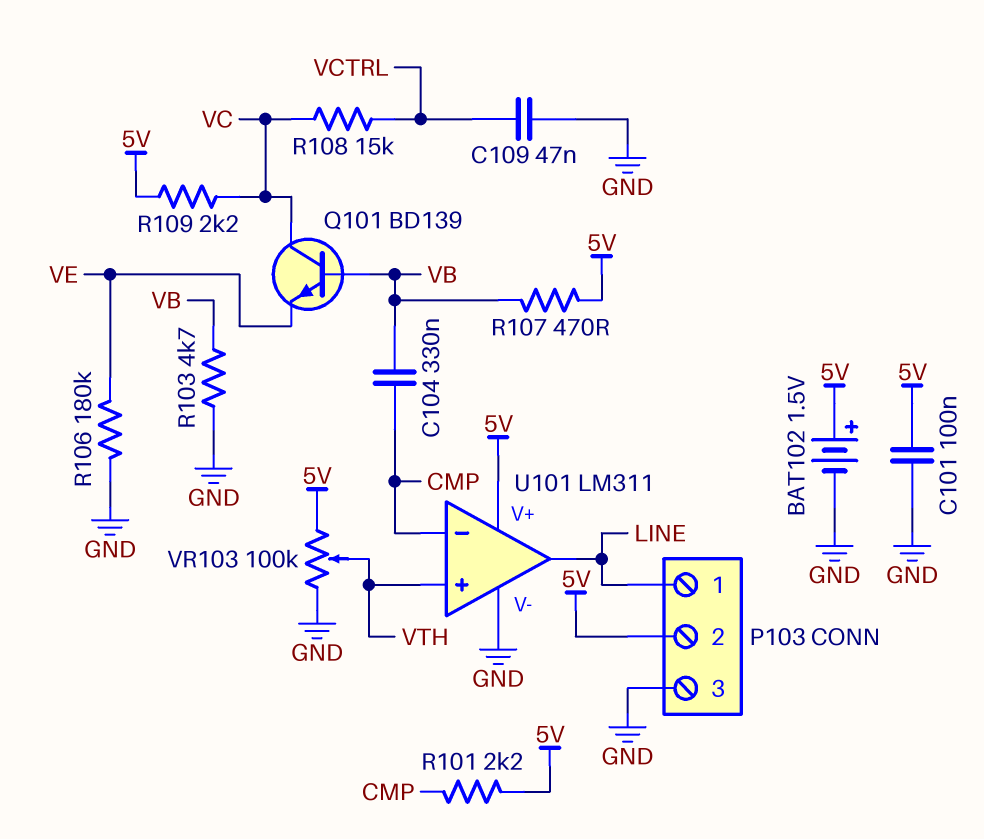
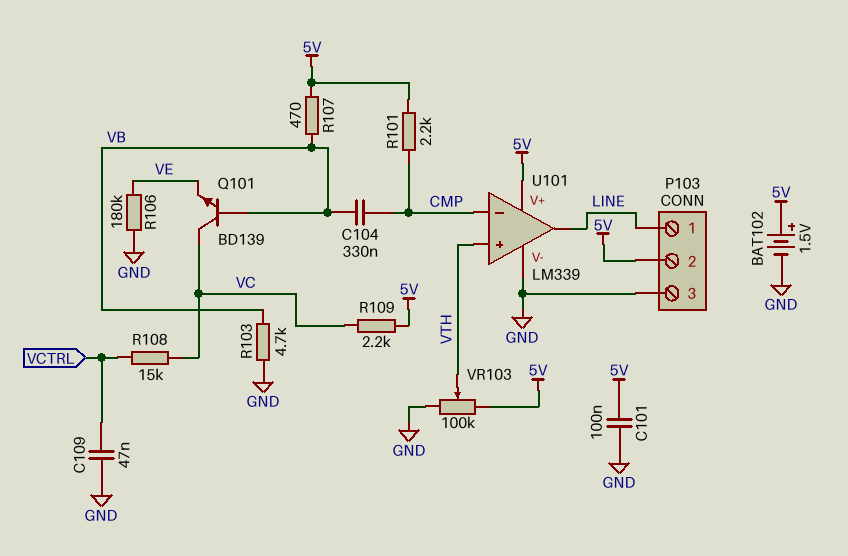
U101: LM311 -> LM339

